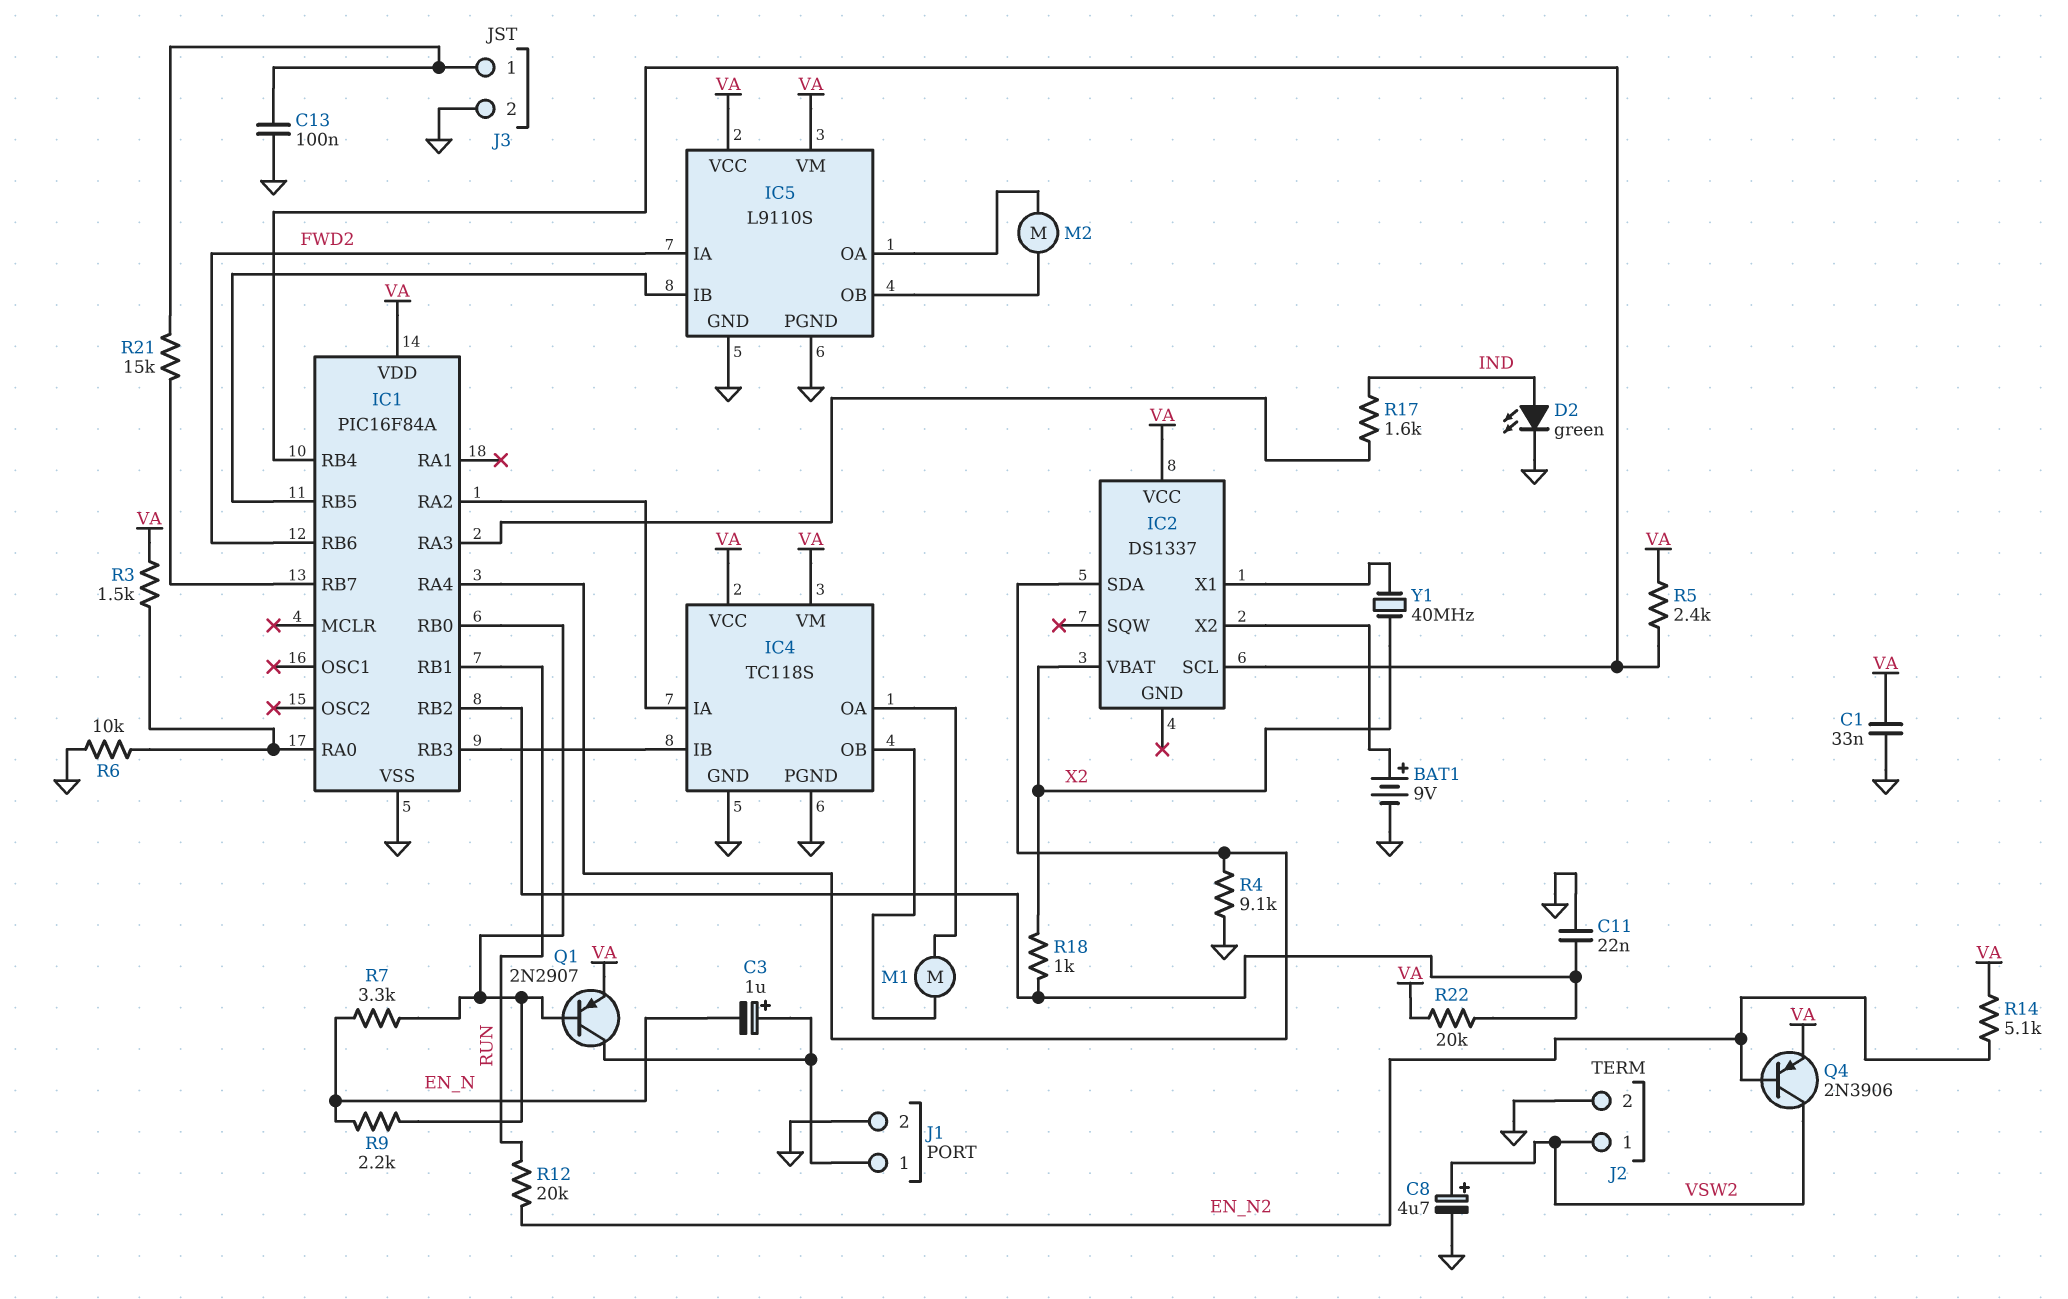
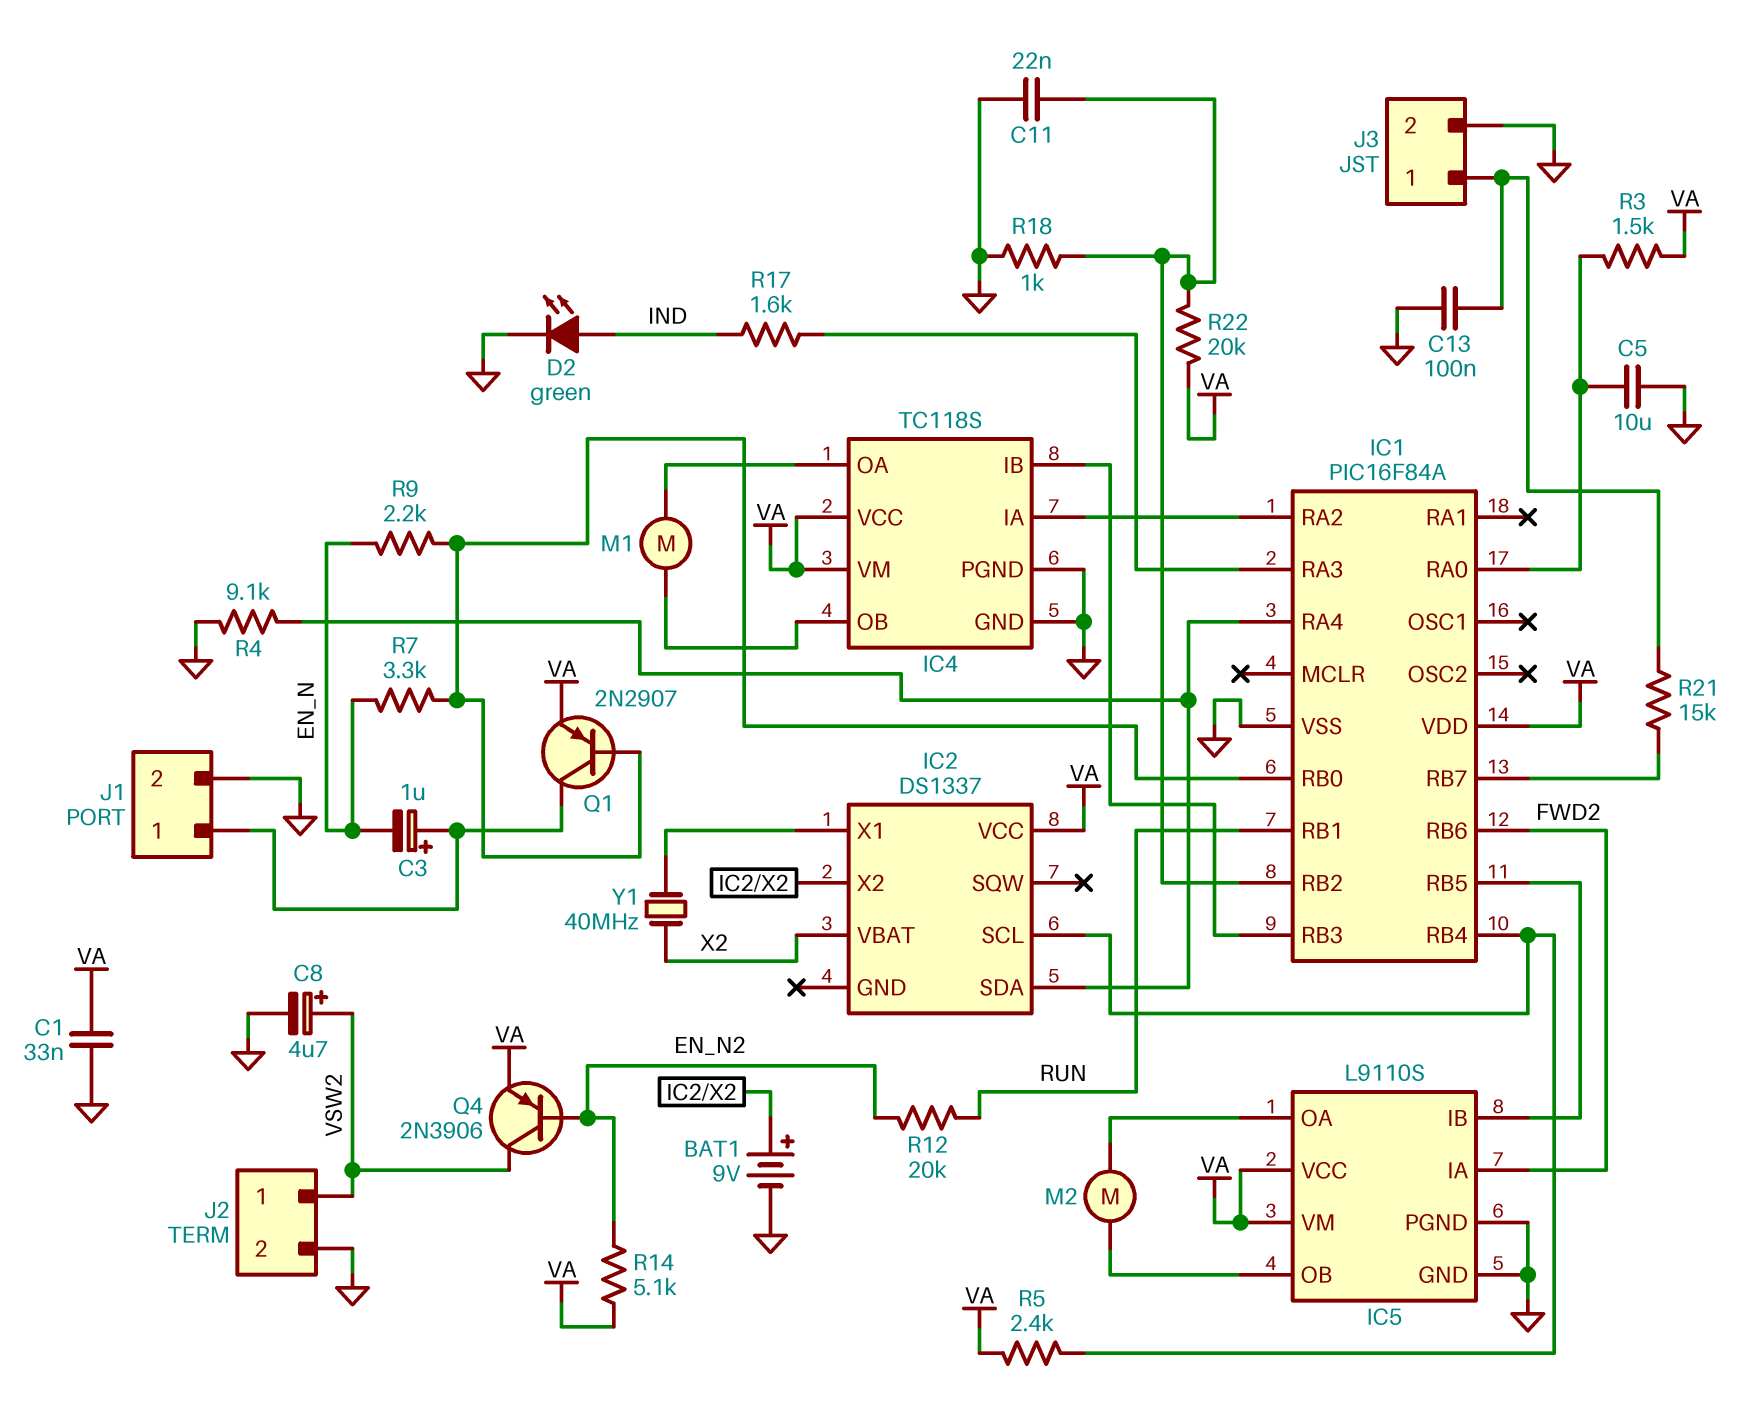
C5: none -> 10uF (GND, IC1/RA0)
R6: 10k (GND, IC1/RA0) -> none
R18: 1k (IC1/RB2, X2) -> 1k (GND, IC1/RB2)

